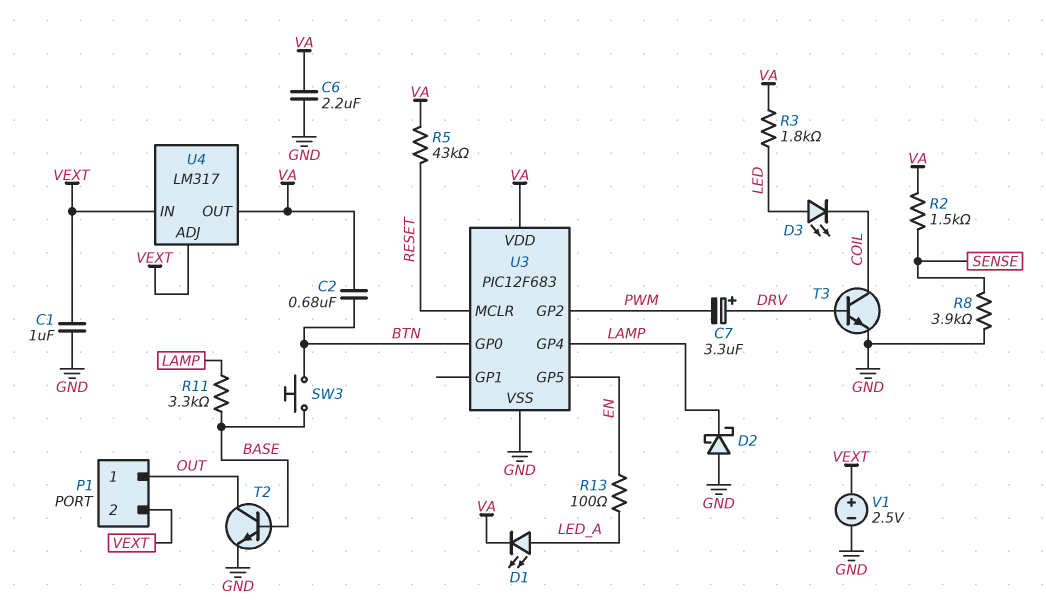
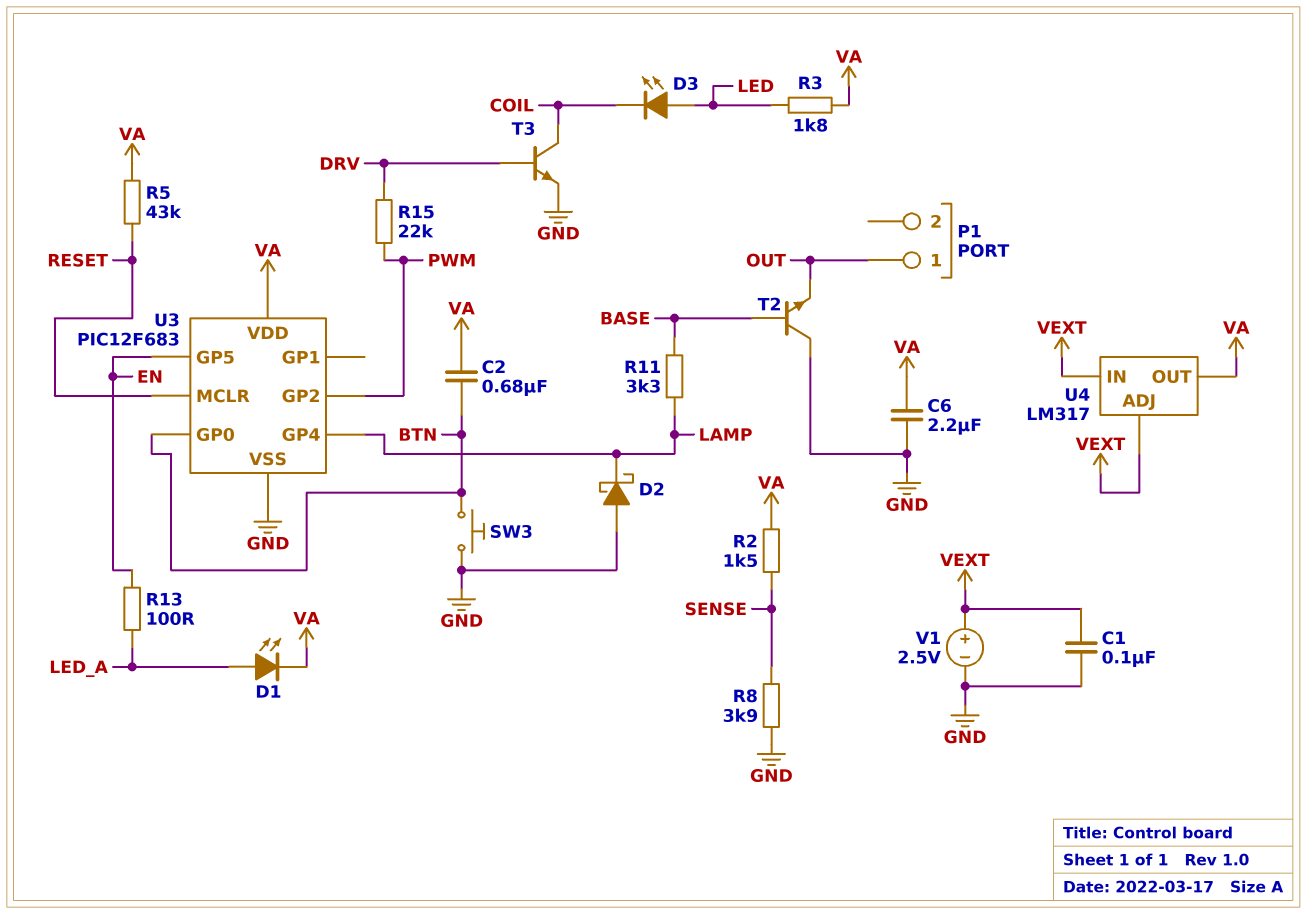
C1: 1uF (GND, VEXT) -> 100nF (GND, VEXT)
C7: 3.3uF (plus DRV, minus PWM) -> none
P1 pin 2: VEXT -> none
R15: none -> 22k (DRV, PWM)
SW3: button (BASE, BTN) -> button (BTN, GND)
T2: NPN (B BASE, C OUT, E GND) -> NPN (B BASE, C GND, E OUT)

